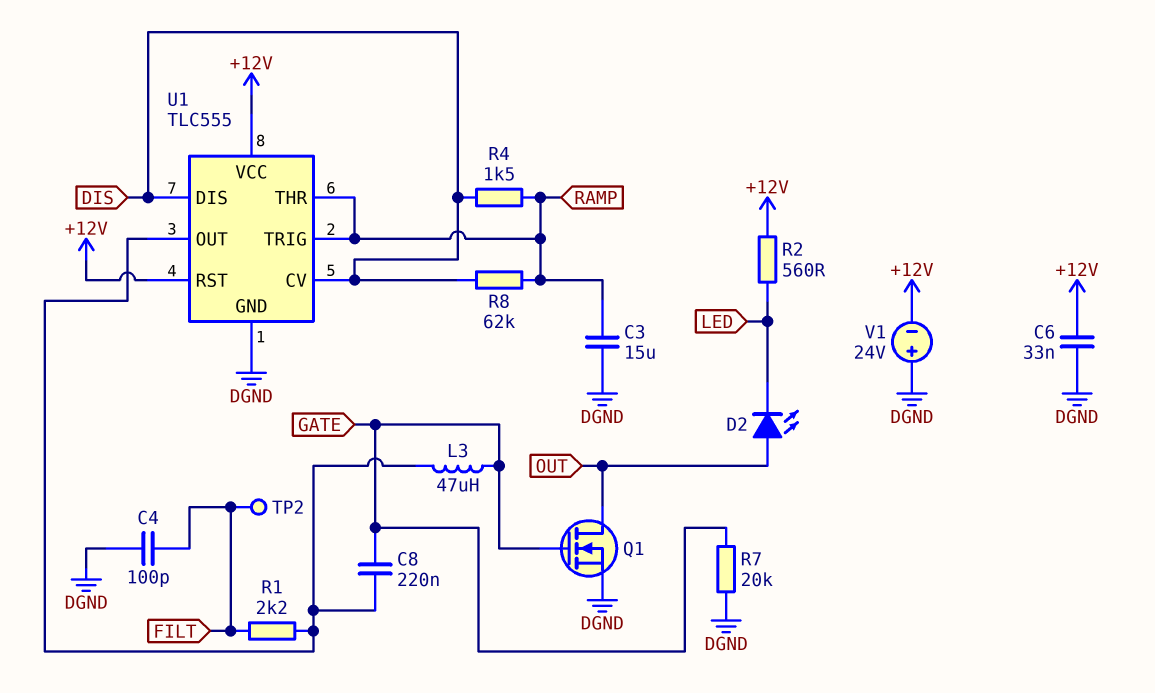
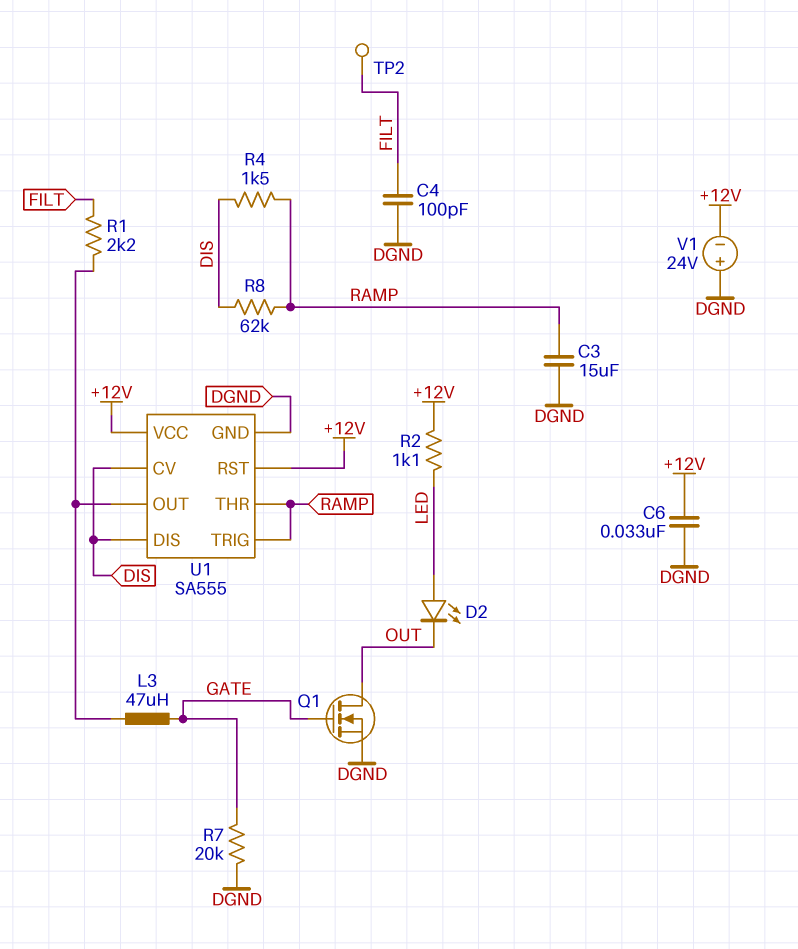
C8: 220nF (GATE, U1/OUT) -> none
D2: LED (A OUT, K LED) -> LED (A LED, K OUT)
R2: 560 (+12V, LED) -> 1.1k (+12V, LED)
U1: TLC555 -> SA555

